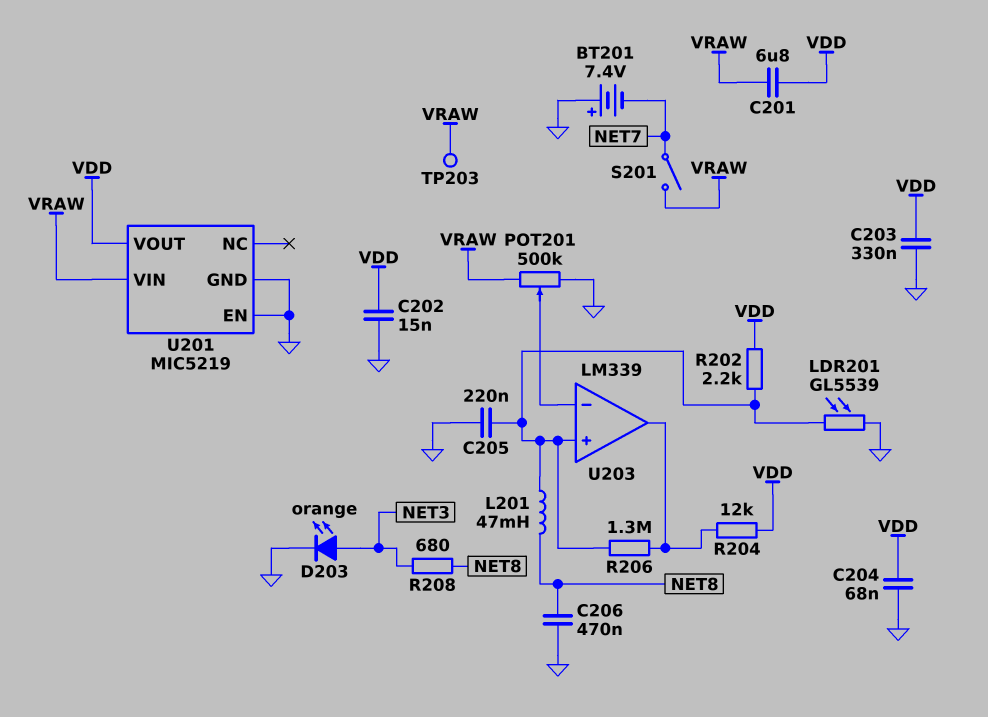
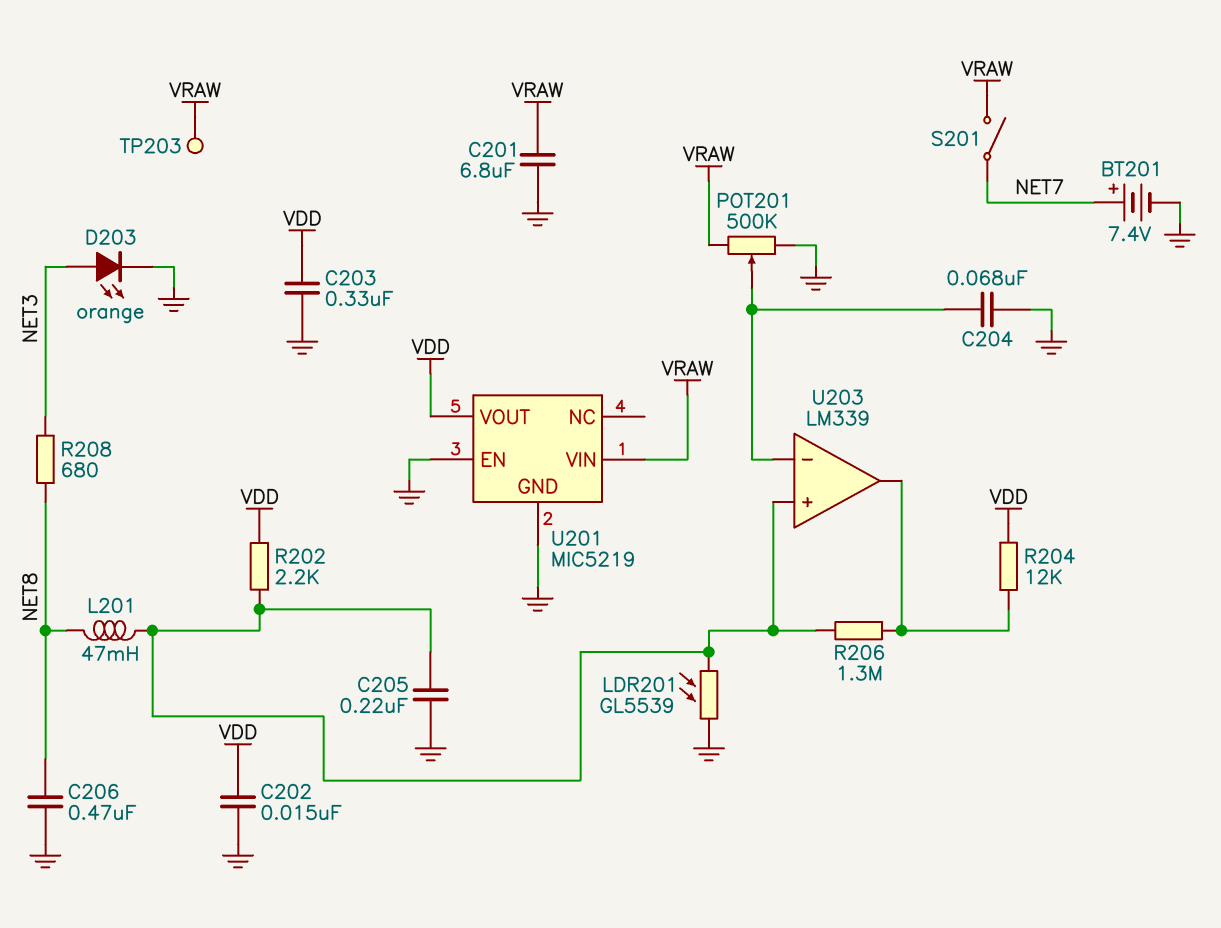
BT201: 7.4V (plus GND, minus NET7) -> 7.4V (plus NET7, minus GND)
C201: 6.8uF (VDD, VRAW) -> 6.8uF (GND, VRAW)
C204: 68nF (GND, VDD) -> 68nF (GND, U203/in-)

